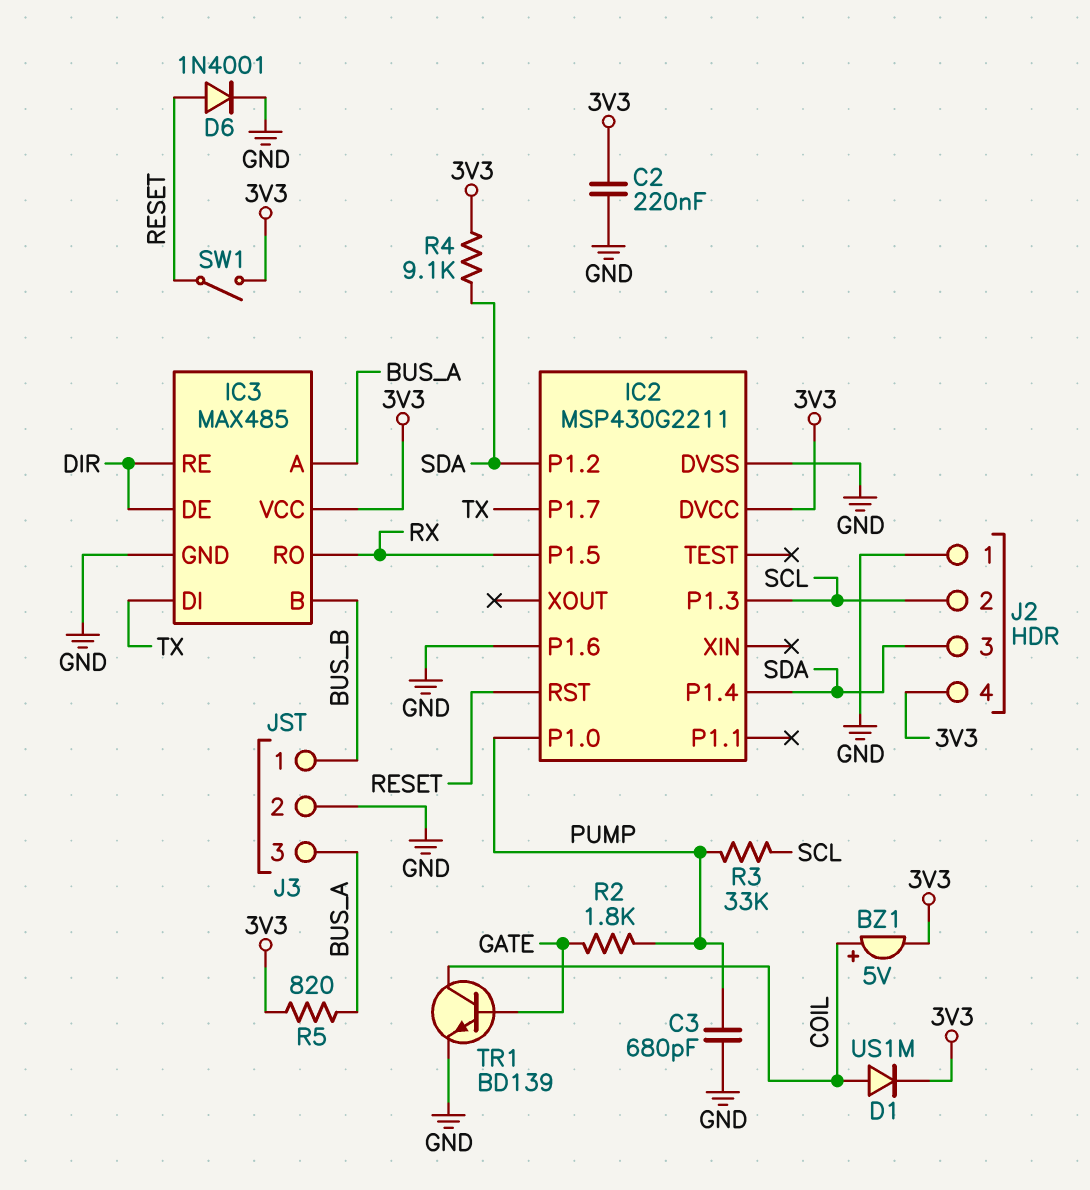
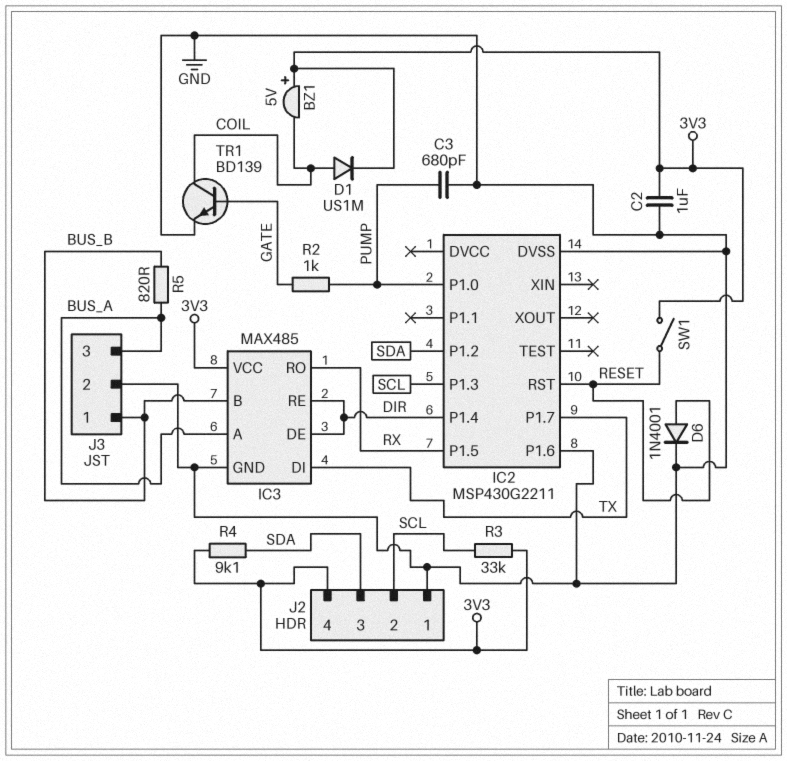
BZ1: buzzer 5V (plus COIL, minus 3V3) -> buzzer 5V (plus 3V3, minus COIL)
C2: 220nF (3V3, GND) -> 1uF (3V3, GND)
IC2 pin DVCC: 3V3 -> none
IC2 pin P1.4: SDA -> DIR
R2: 1.8k (GATE, PUMP) -> 1k (GATE, PUMP)
R3: 33k (PUMP, SCL) -> 33k (3V3, SCL)
R5: 820 (3V3, BUS_A) -> 820 (BUS_A, BUS_B)

